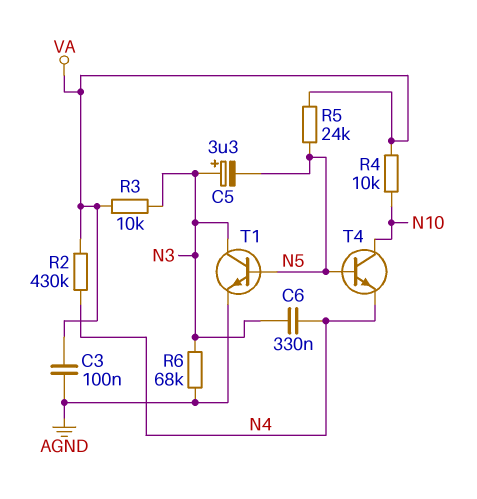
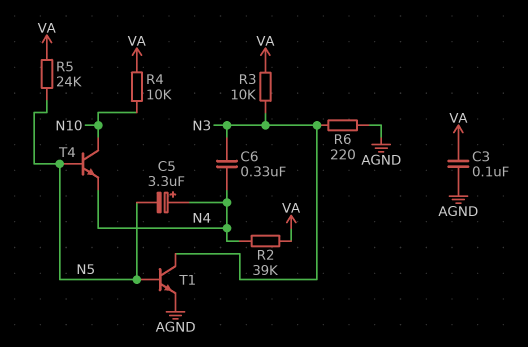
C5: 3.3uF (plus N3, minus N5) -> 3.3uF (plus N4, minus N5)
R2: 430k (N4, VA) -> 39k (N4, VA)
R6: 68k (AGND, N3) -> 220 (AGND, N3)

